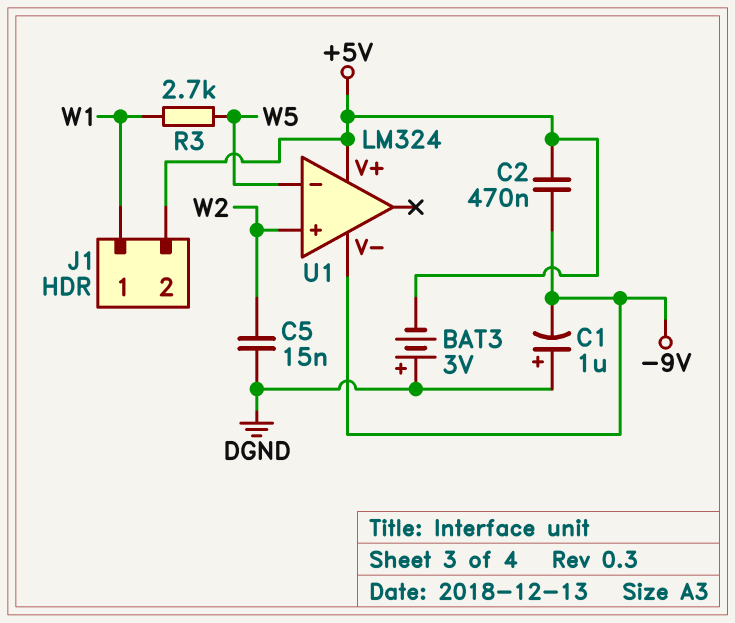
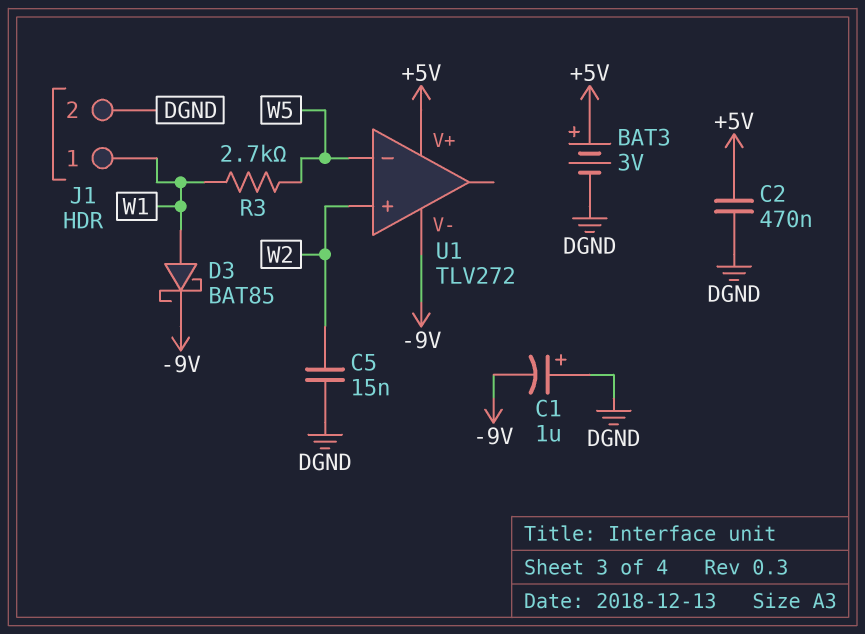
BAT3: 3V (plus DGND, minus +5V) -> 3V (plus +5V, minus DGND)
C2: 470nF (+5V, -9V) -> 470nF (+5V, DGND)
D3: none -> schottky BAT85 (A W1, K -9V)
J1 pin 2: +5V -> DGND
U1: LM324 -> TLV272

